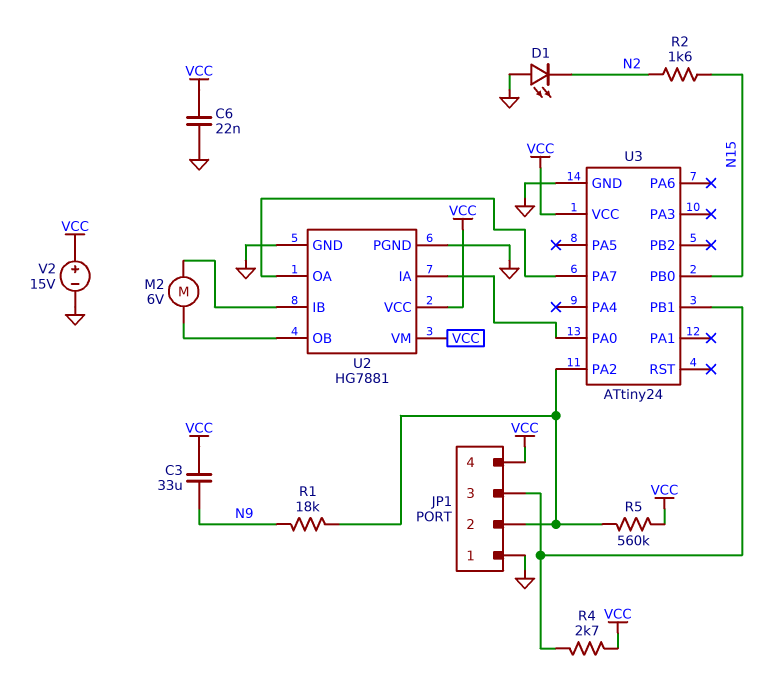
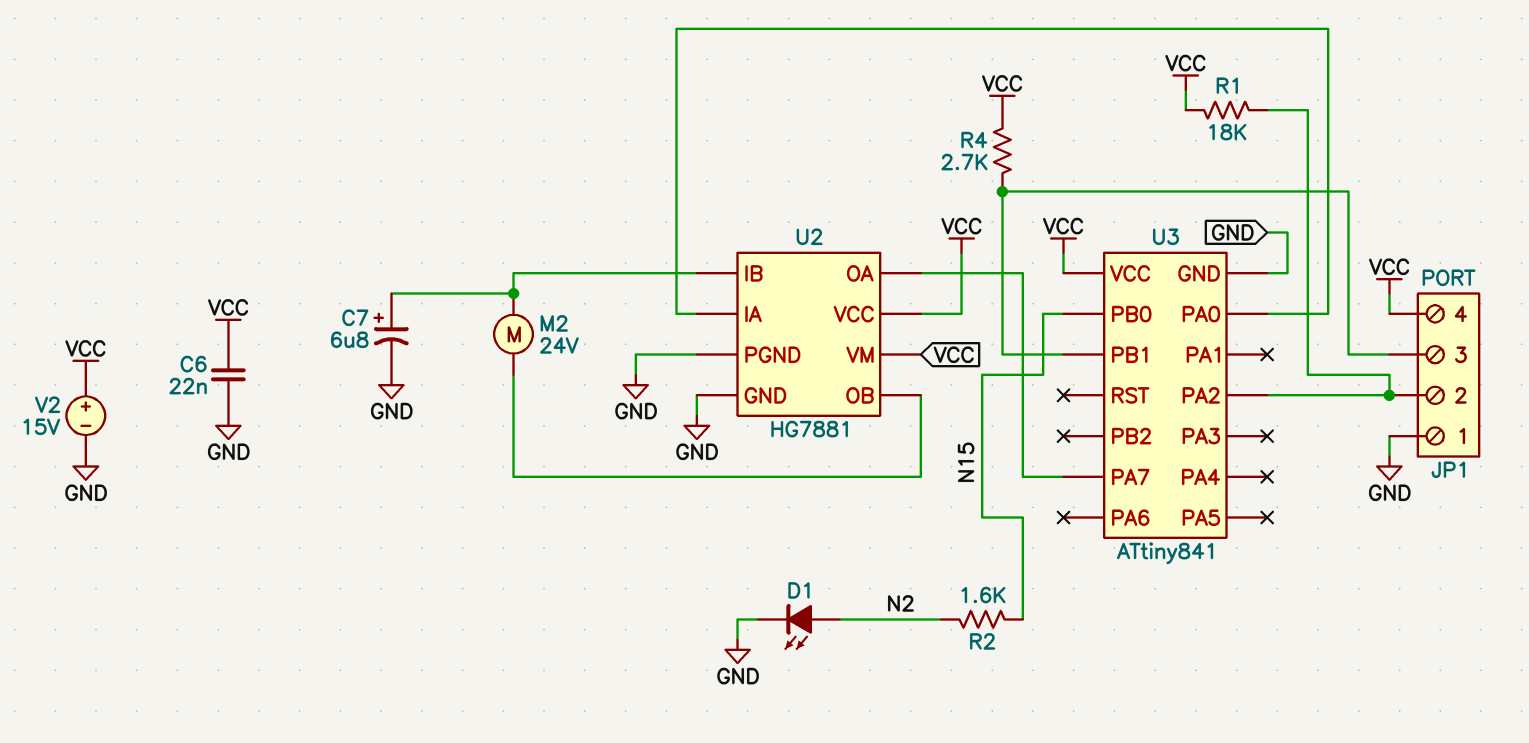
C3: 33uF (N9, VCC) -> none
C7: none -> 6.8uF (plus U2/IB, minus GND)
D1: LED (A GND, K N2) -> LED (A N2, K GND)
M2: motor 6V (U2/IB, U2/OB) -> motor 24V (U2/IB, U2/OB)
R1: 18k (JP1/2, N9) -> 18k (JP1/2, VCC)
R5: 560k (JP1/2, VCC) -> none
U3: ATtiny24 -> ATtiny841

